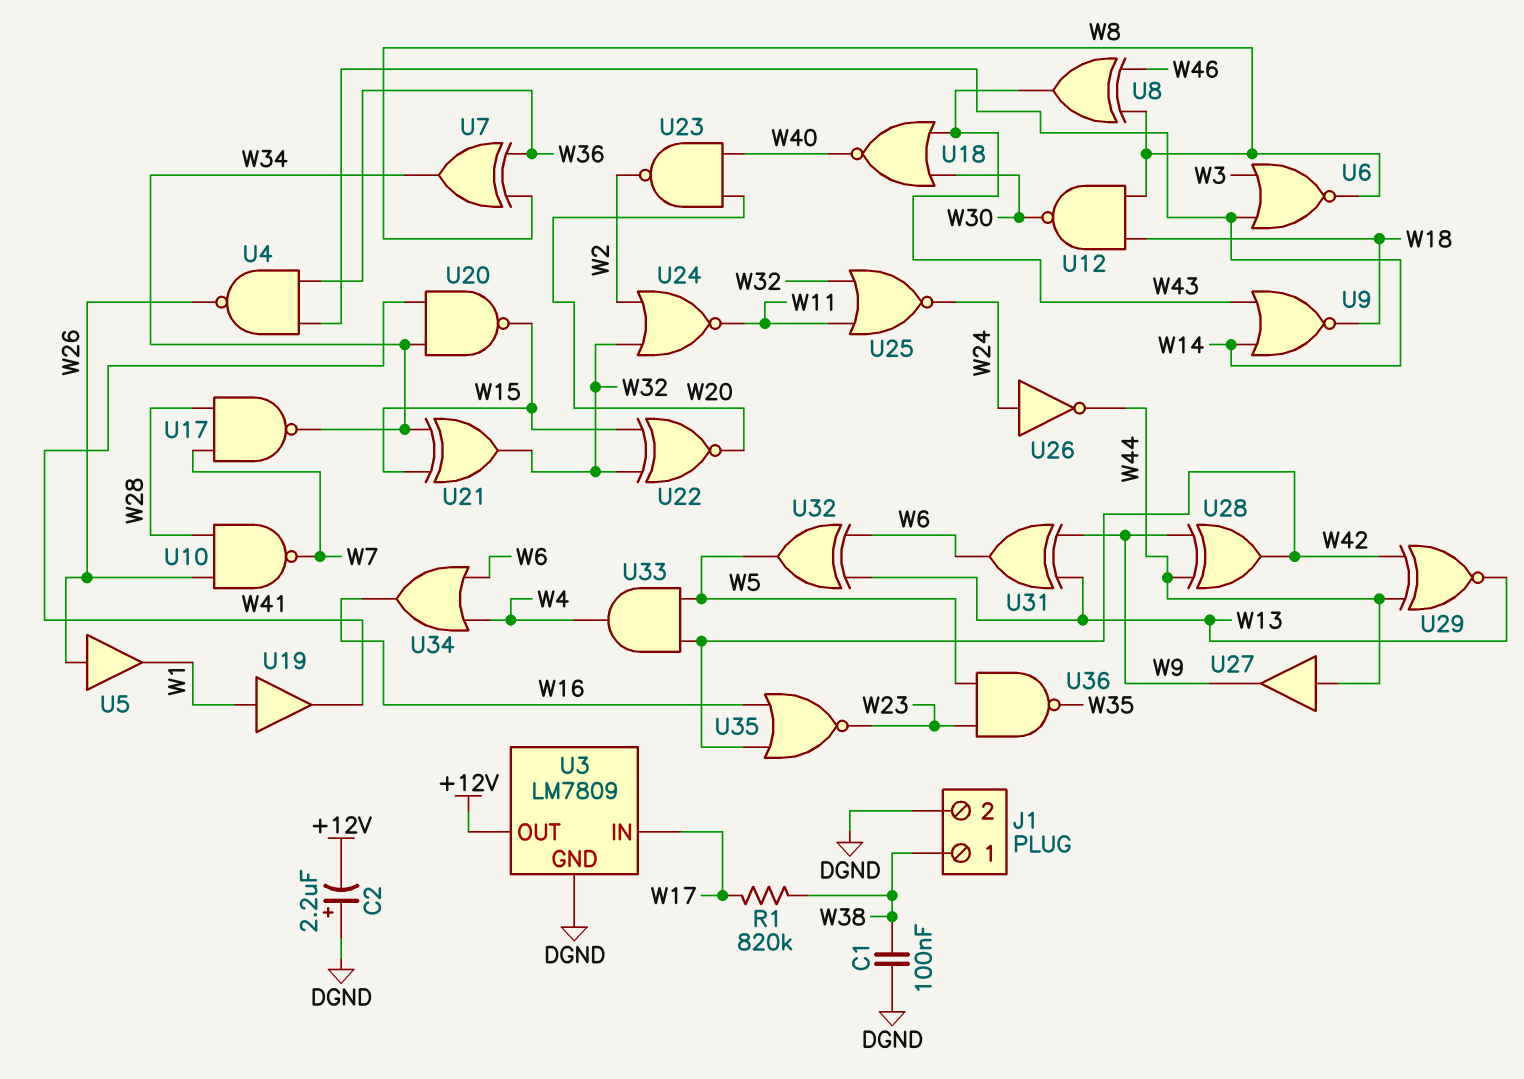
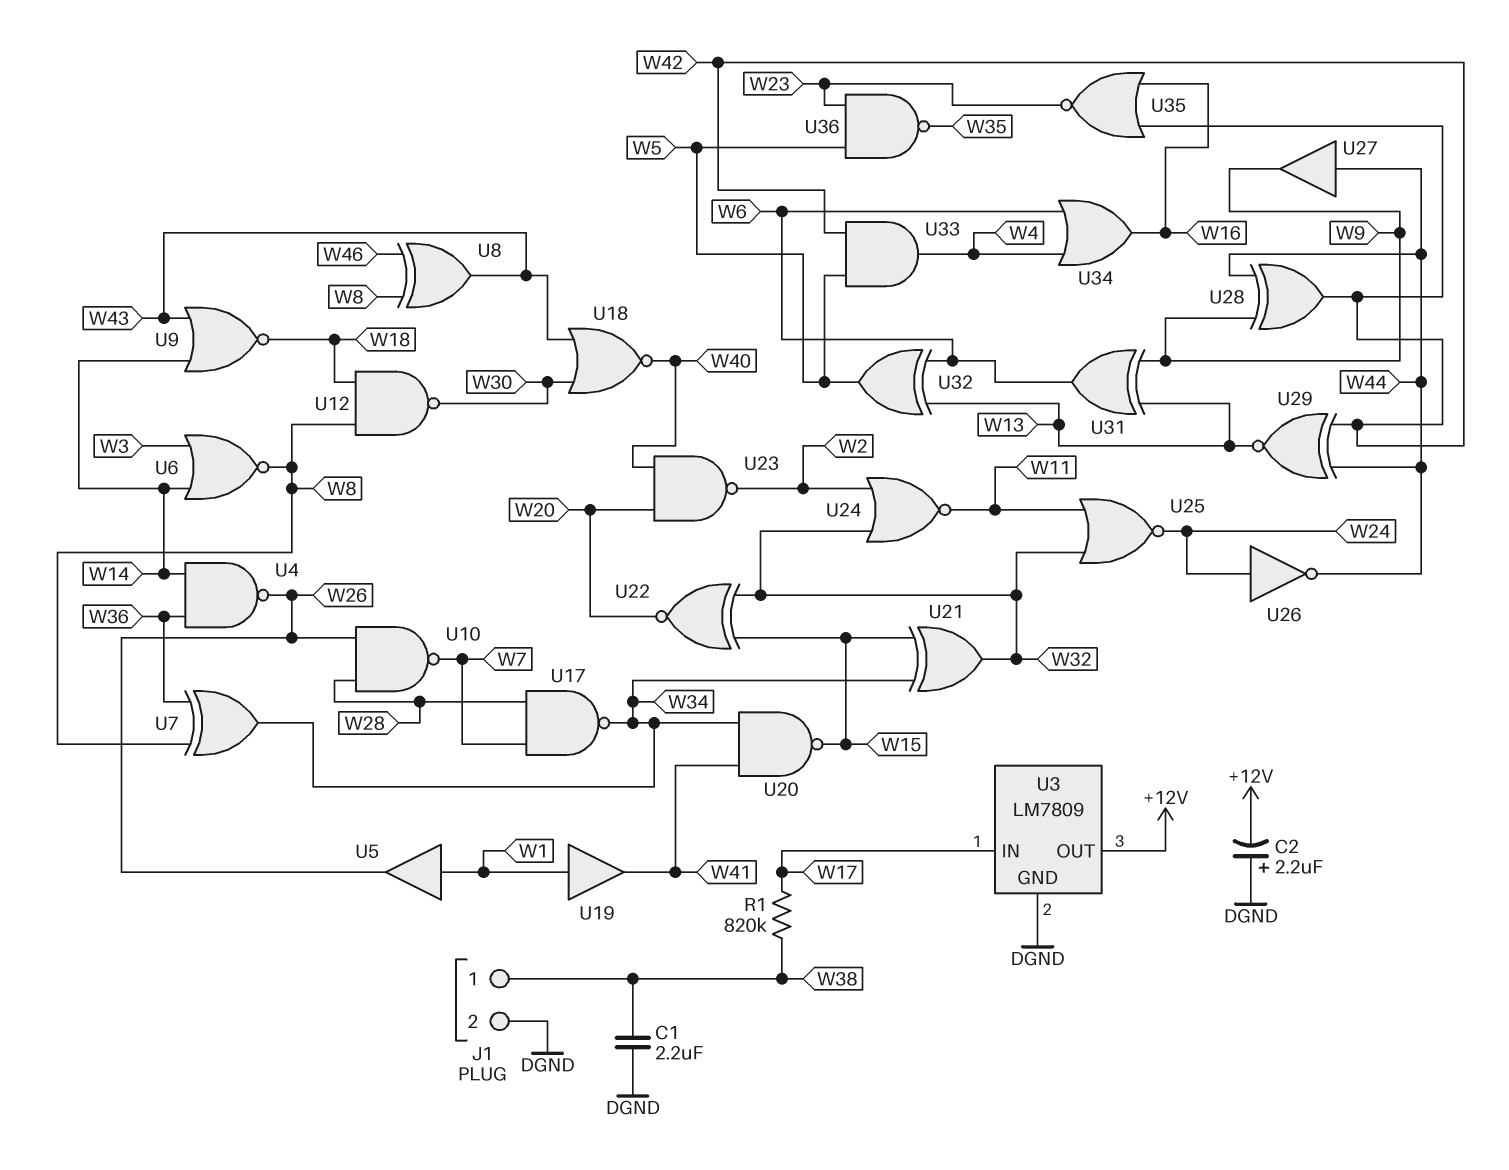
C1: 100nF (DGND, W38) -> 2.2uF (DGND, W38)
U5: buffer (in W26, out W1) -> buffer (in W1, out W26)

